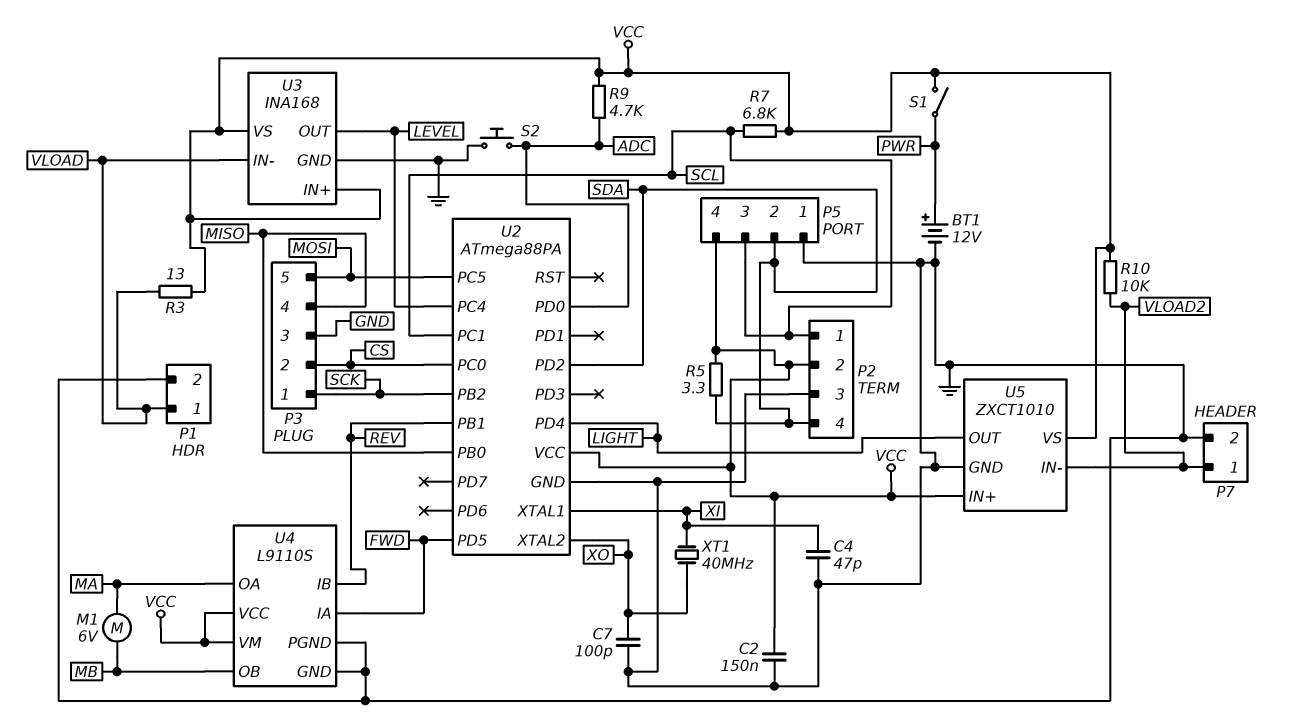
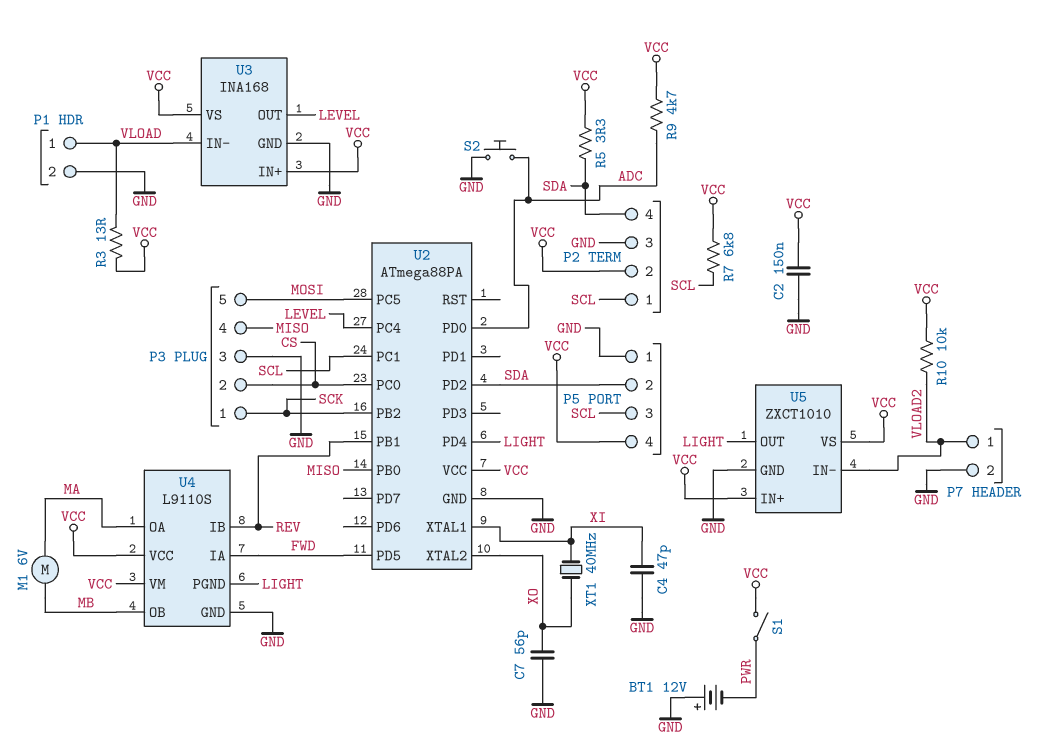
BT1: 12V (plus PWR, minus GND) -> 12V (plus GND, minus PWR)
C7: 100pF (GND, XO) -> 56pF (GND, XO)
U4 pin PGND: GND -> LIGHT

